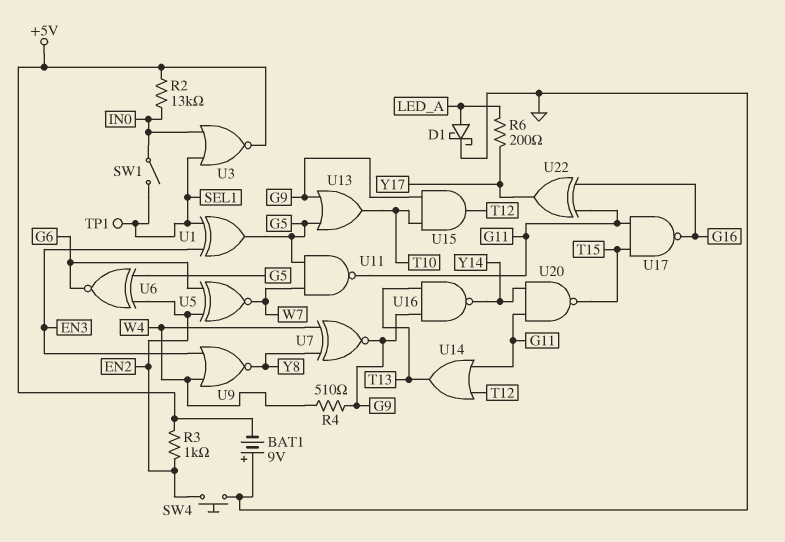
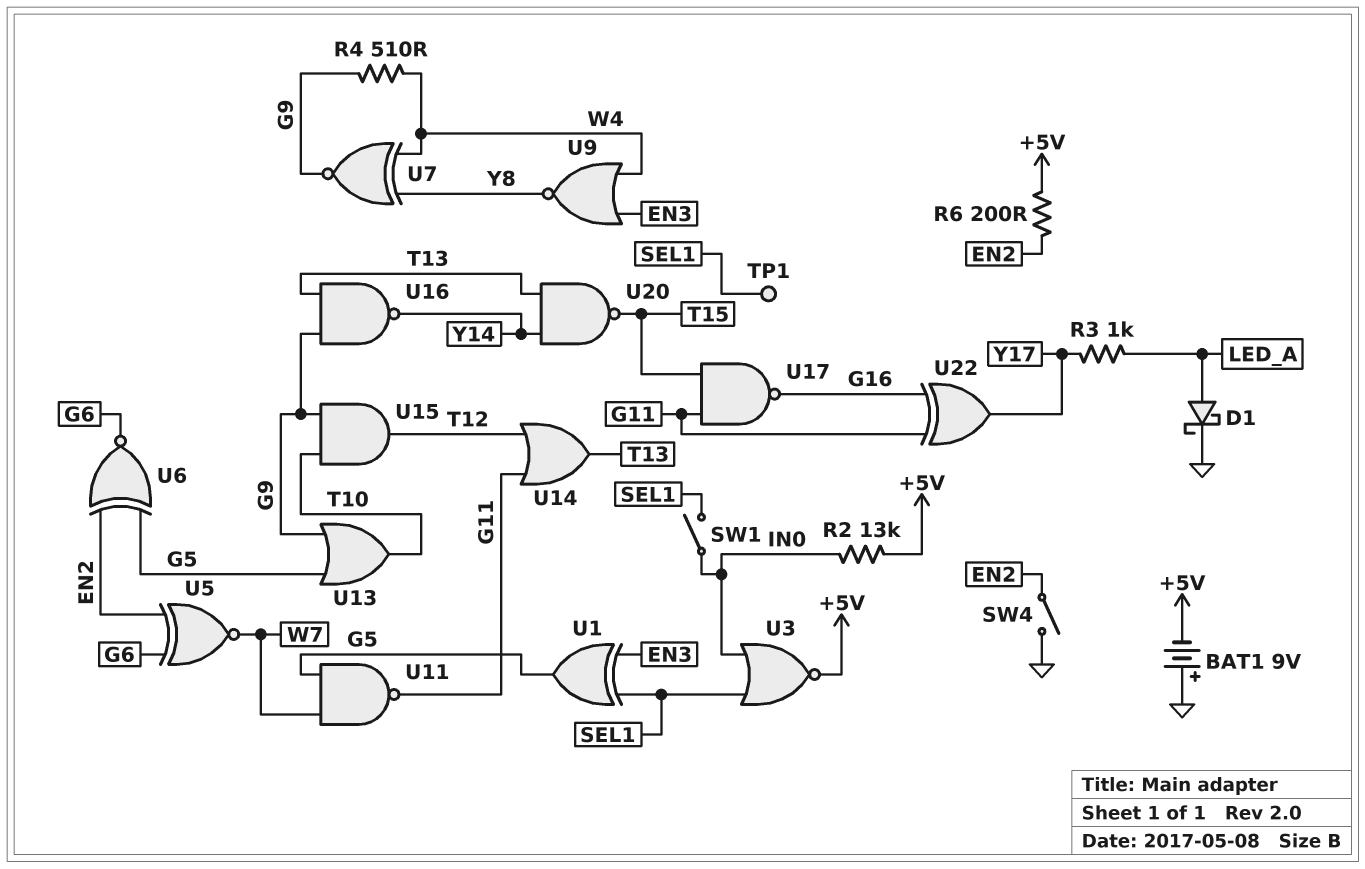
R3: 1k (+5V, EN2) -> 1k (LED_A, Y17)
R6: 200 (LED_A, Y17) -> 200 (+5V, EN2)
SW4: button (EN2, GND) -> switch (EN2, GND)
U20: NAND (in G11, in Y14, out T15) -> NAND (in T13, in Y14, out T15)

